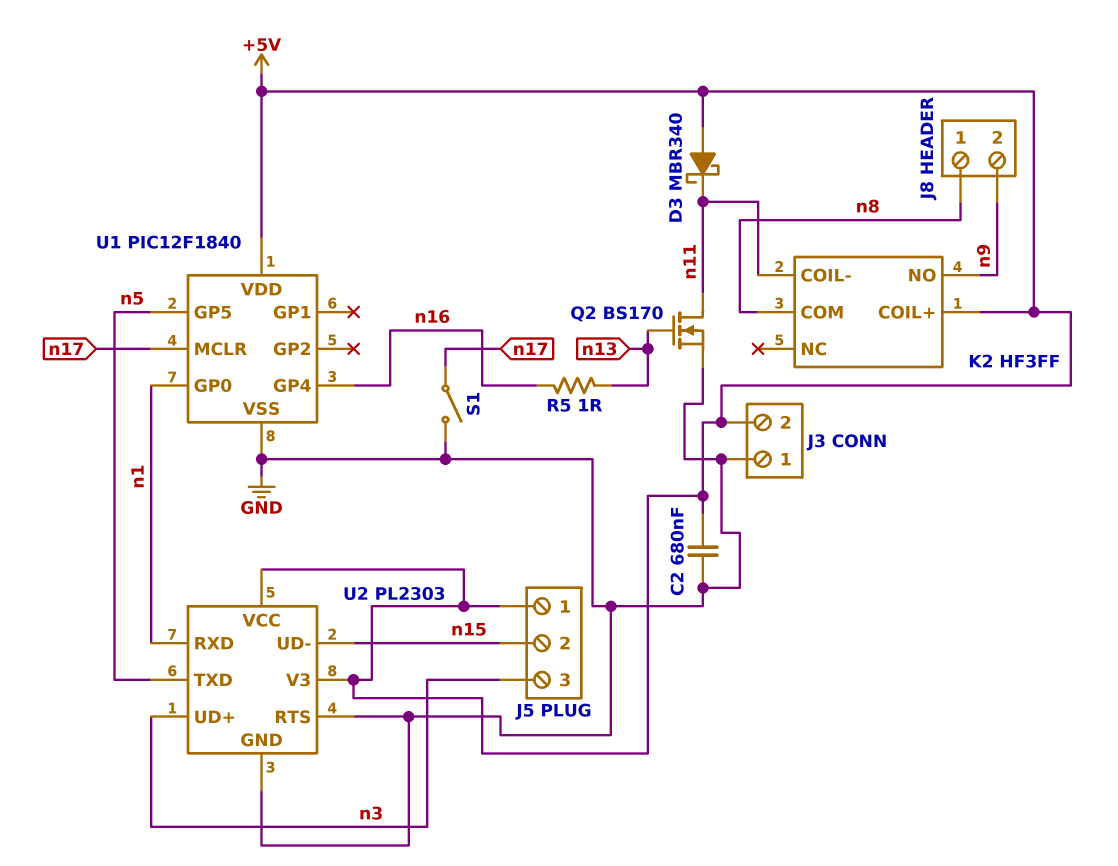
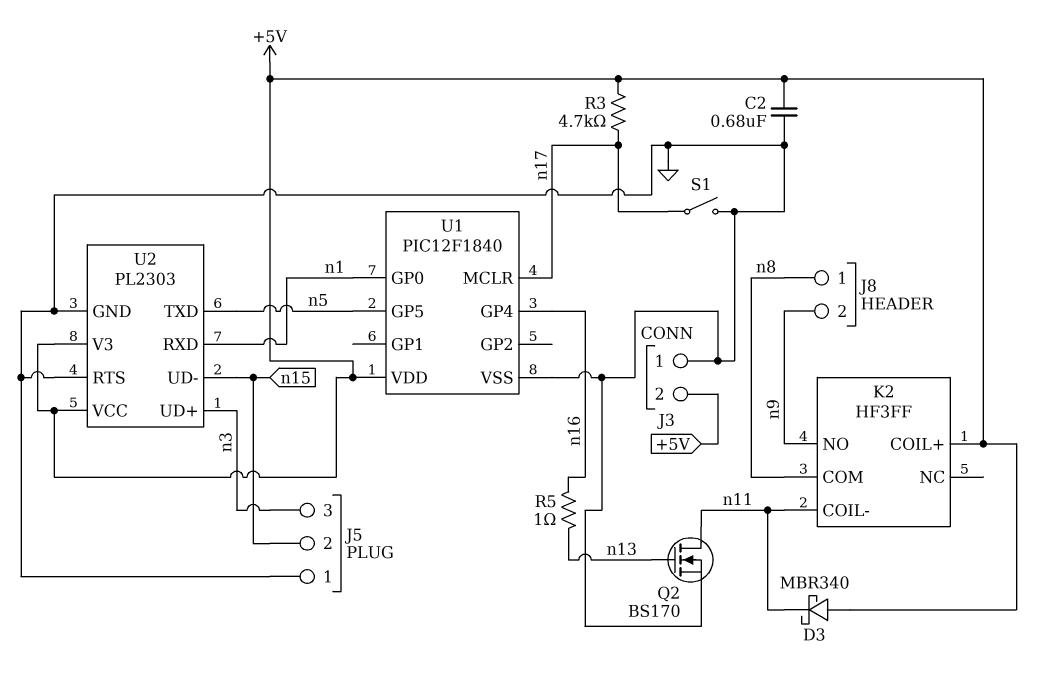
J5 pin 1: +5V -> GND
R3: none -> 4.7k (+5V, n17)

